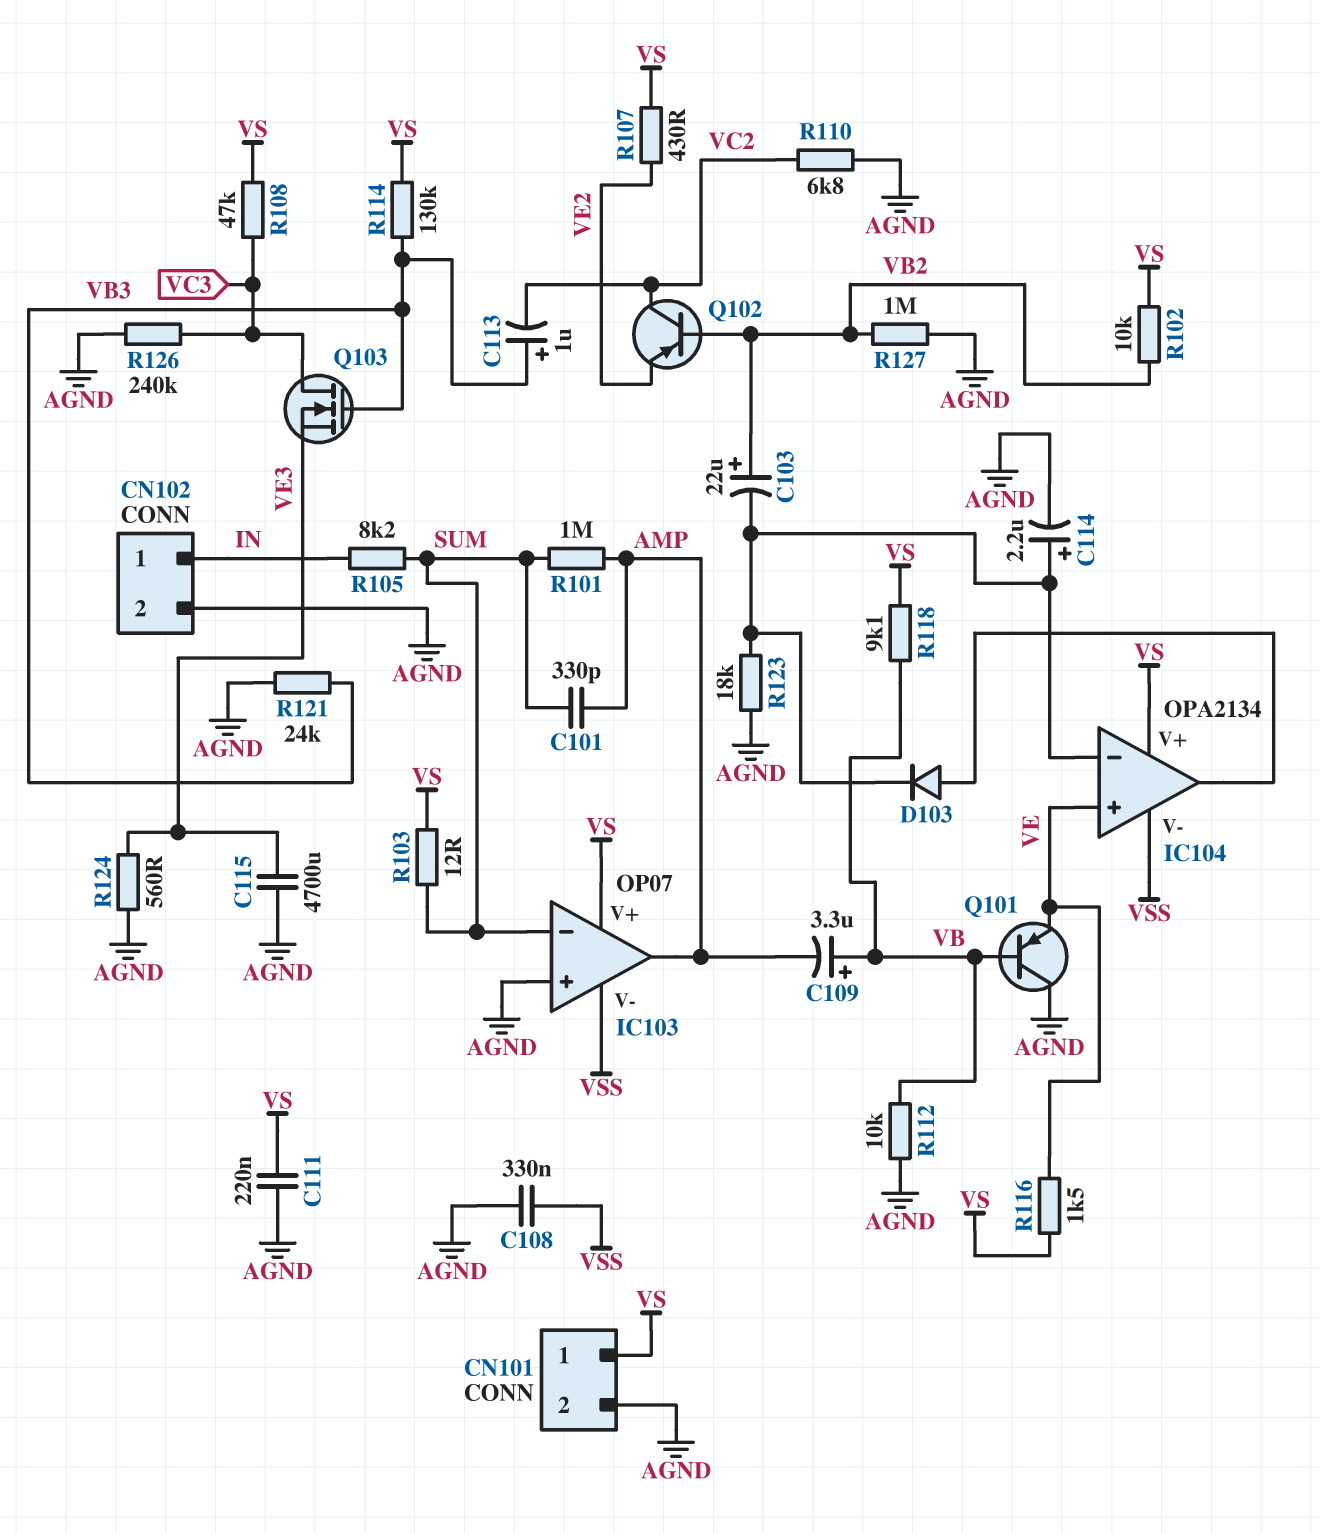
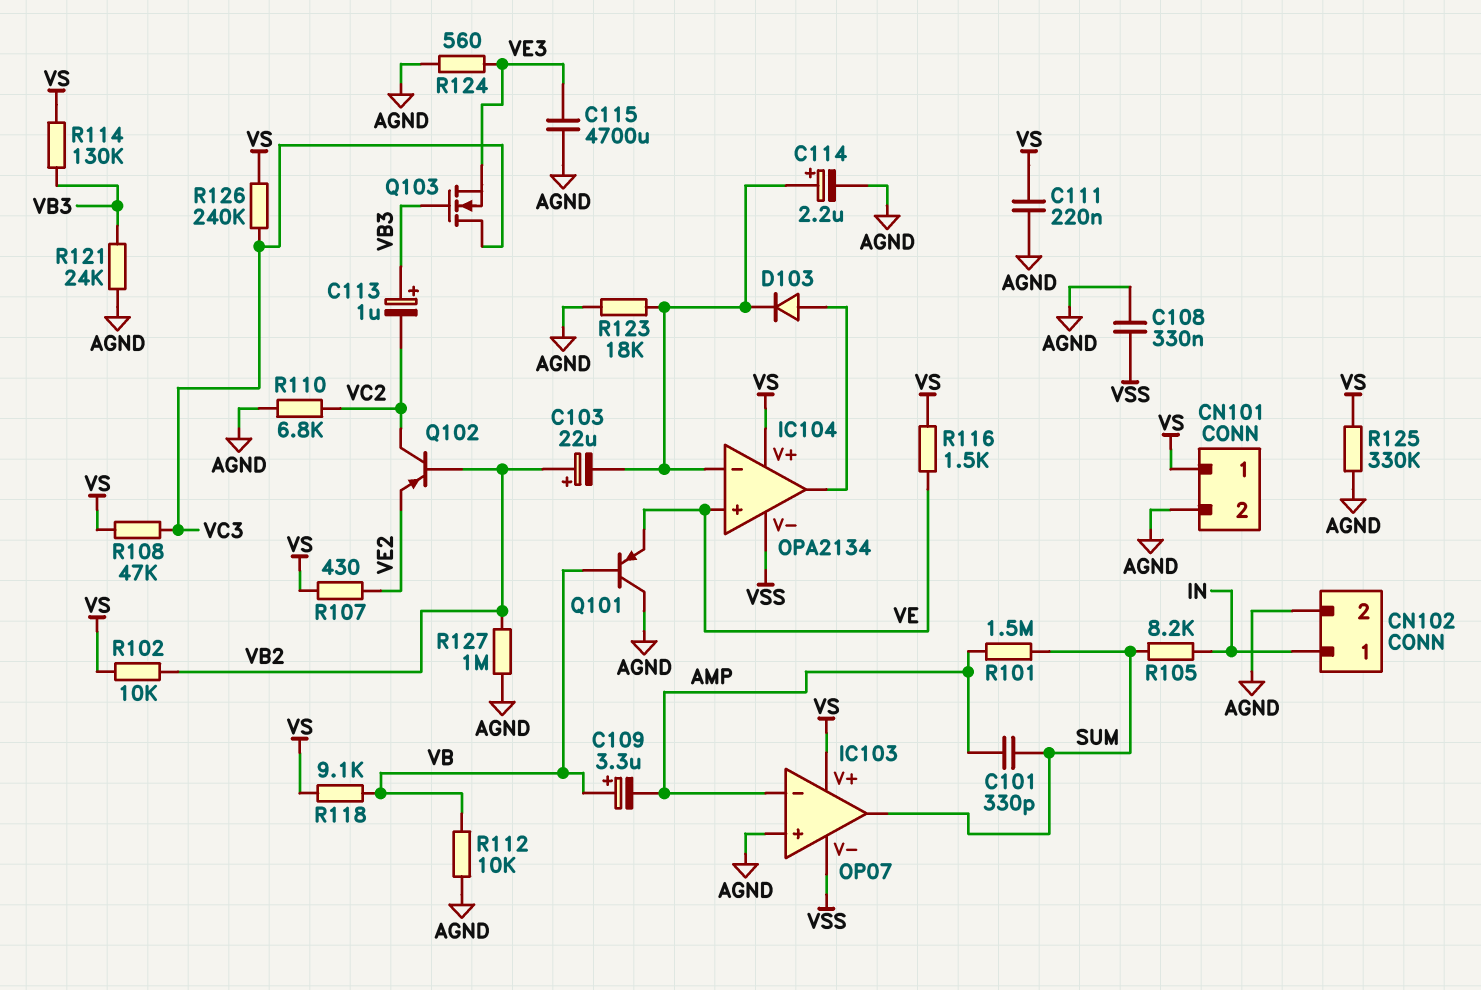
IC103 pin in-: SUM -> AMP
IC103 pin out: AMP -> SUM
R101: 1M (AMP, SUM) -> 1.5M (AMP, SUM)
R103: 12 (SUM, VS) -> none
R125: none -> 330k (AGND, VS)
R126: 240k (AGND, VC3) -> 240k (VC3, VS)

